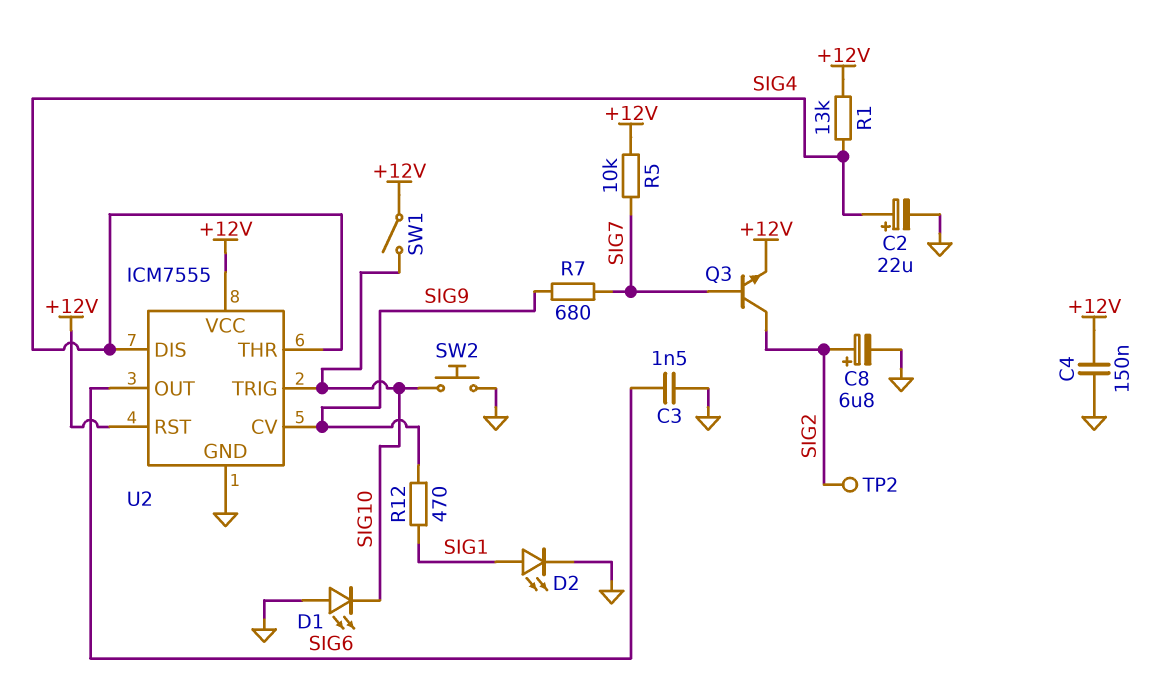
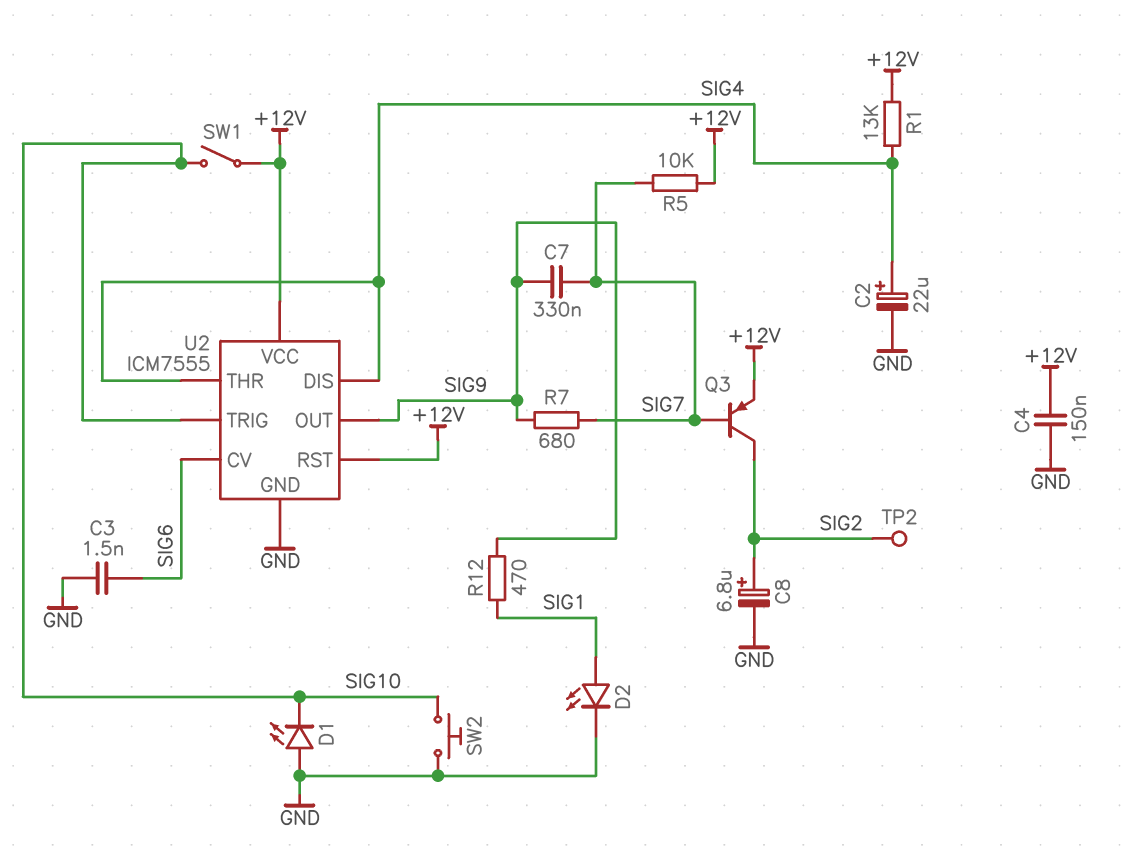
C7: none -> 330nF (SIG7, SIG9)
Q3: NPN (B SIG7, C SIG2, E +12V) -> PNP (B SIG7, C SIG2, E +12V)
U2 pin CV: SIG9 -> SIG6
U2 pin OUT: SIG6 -> SIG9

